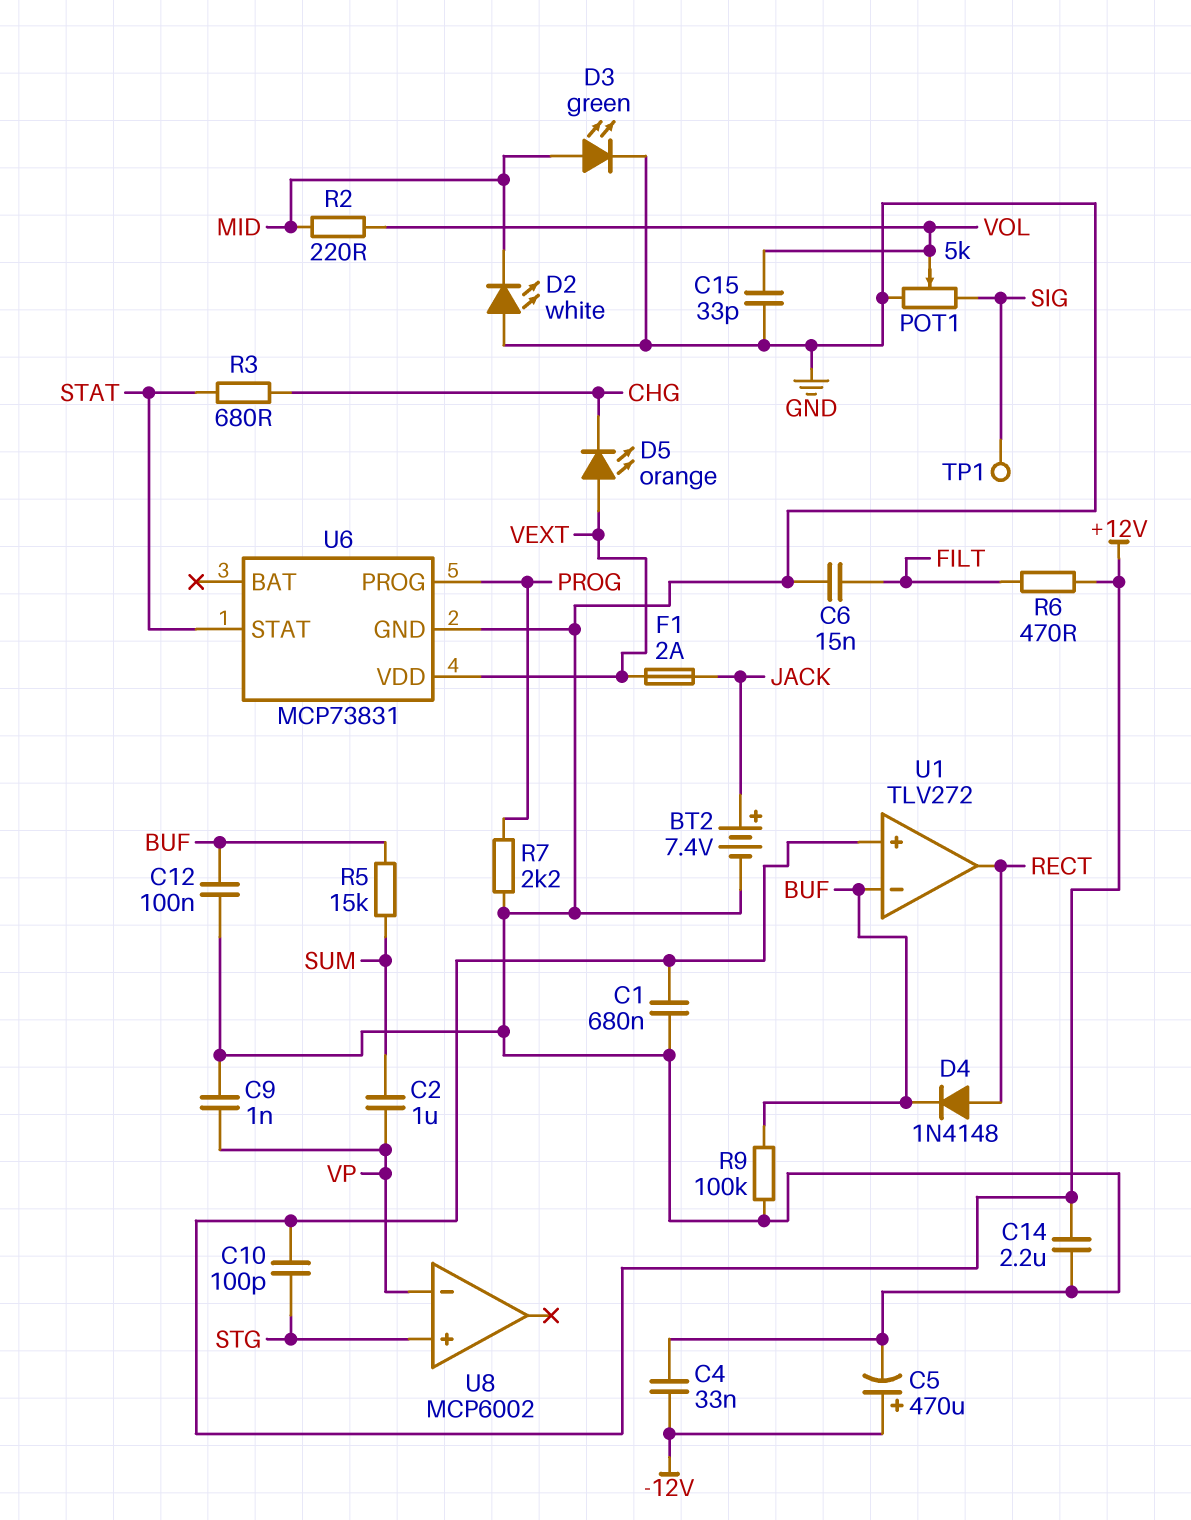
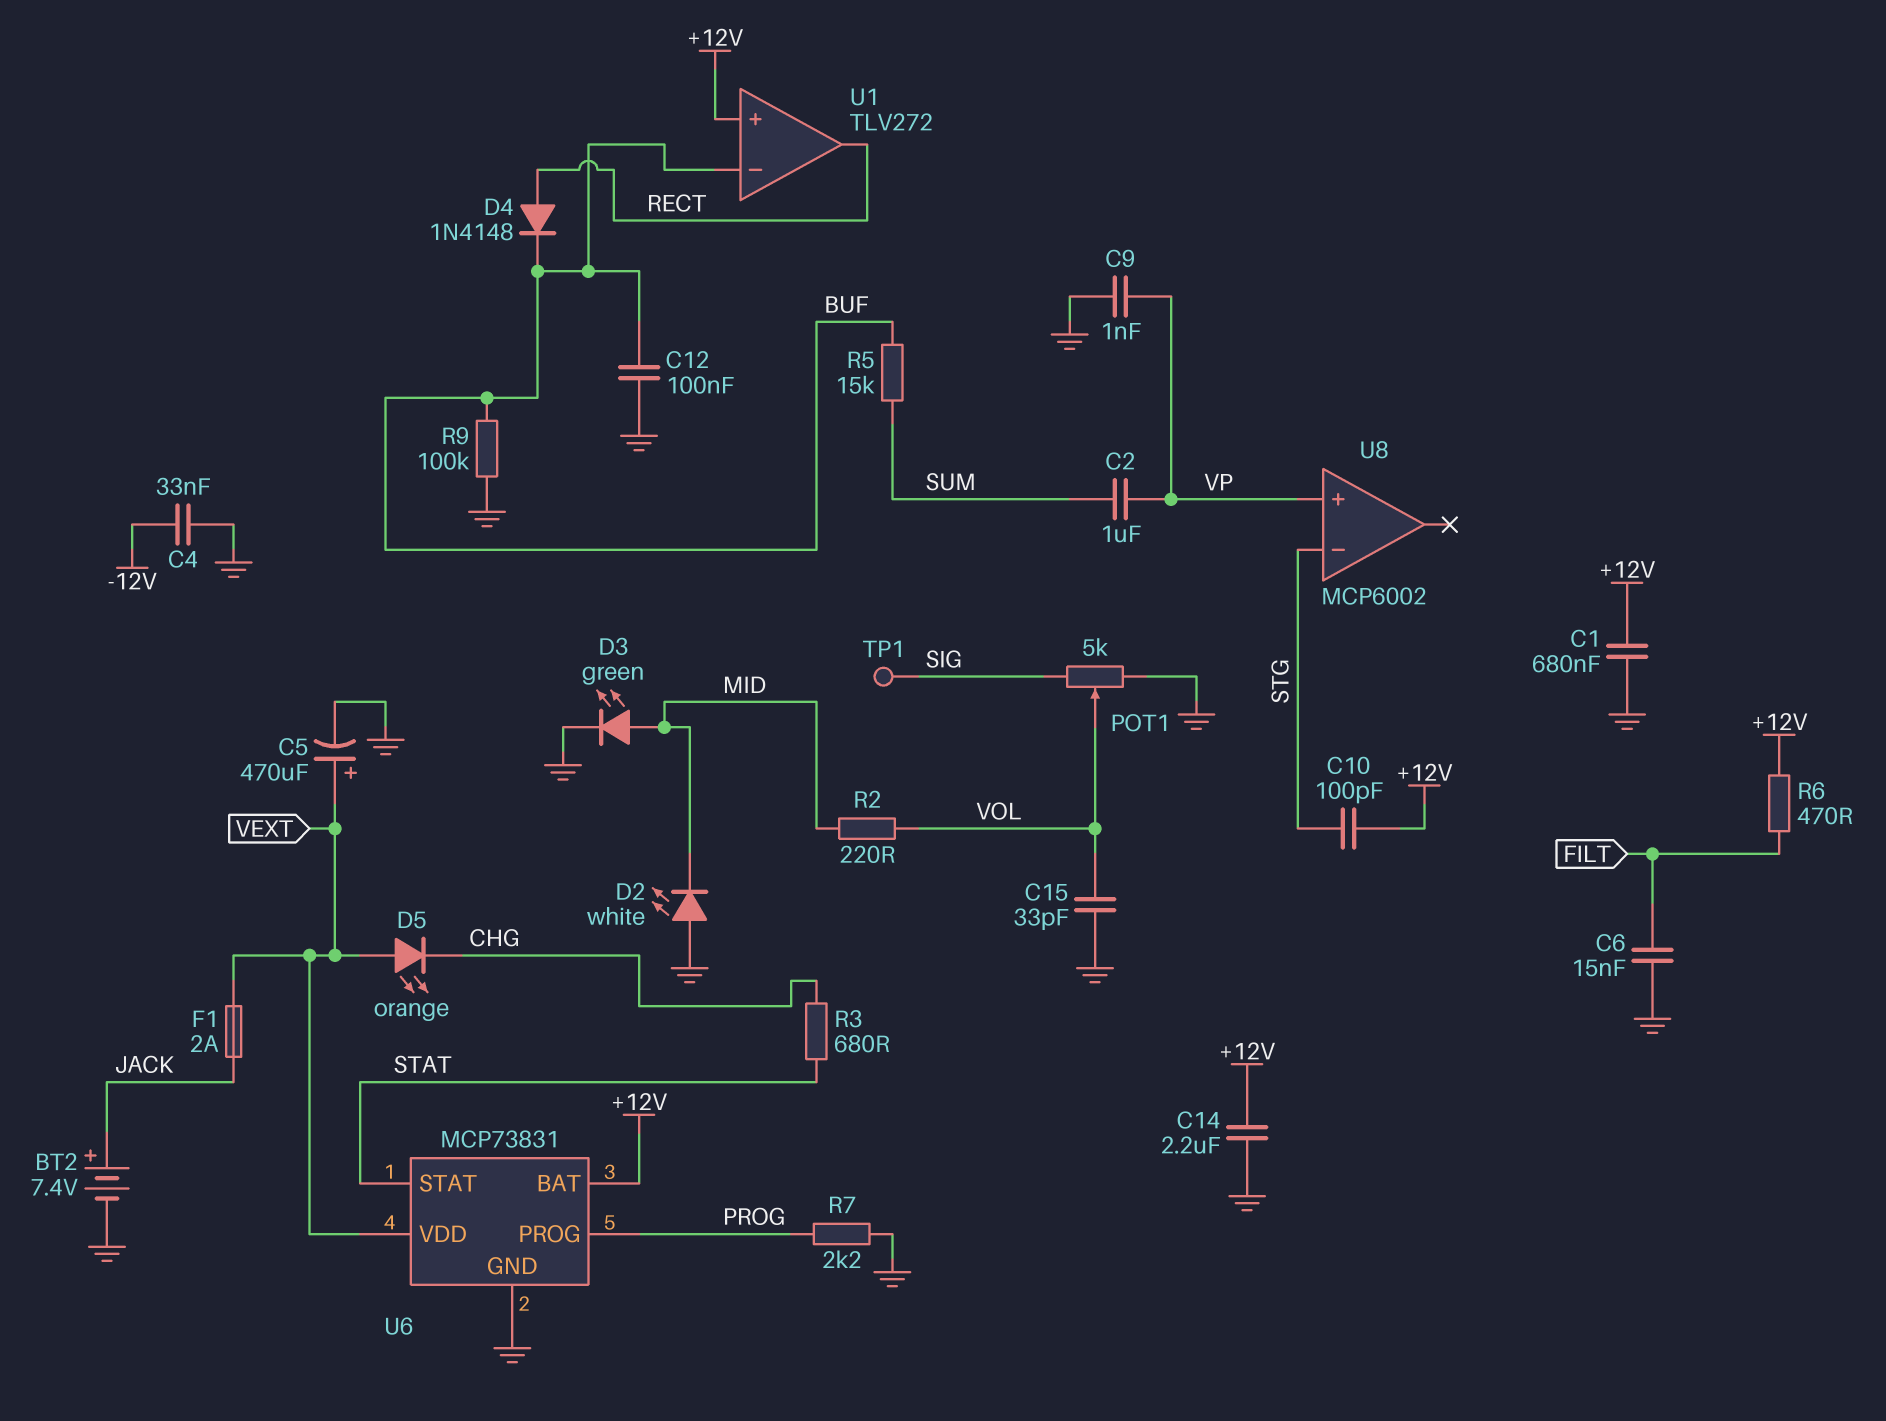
C5: 470uF (plus -12V, minus GND) -> 470uF (plus VEXT, minus GND)
U6 pin BAT: none -> +12V
U8 pin in+: STG -> VP
U8 pin in-: VP -> STG

